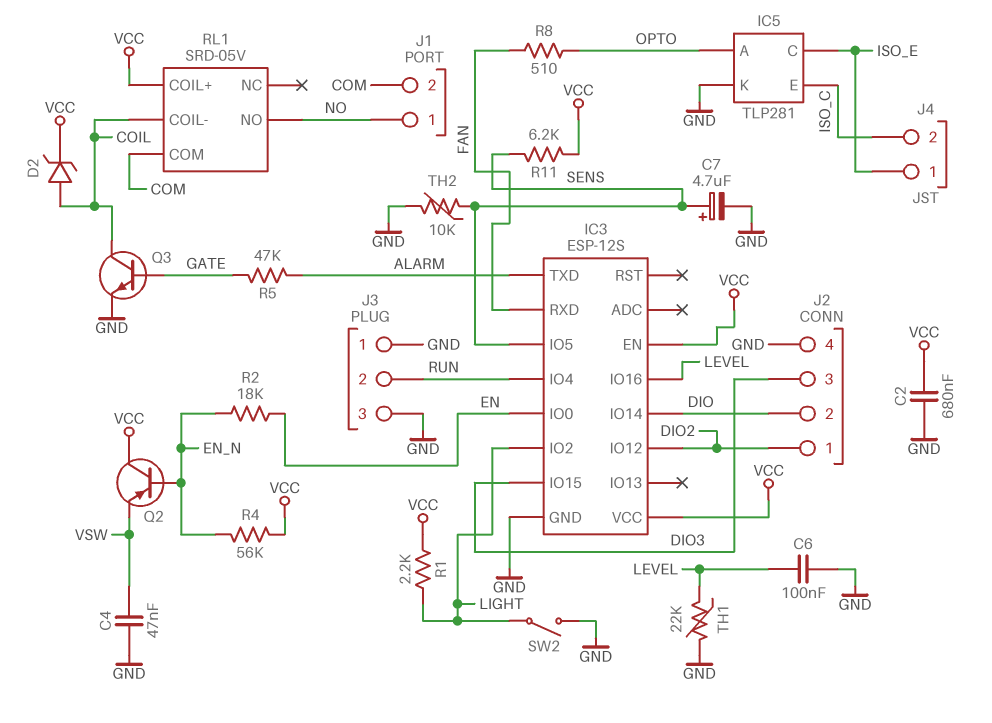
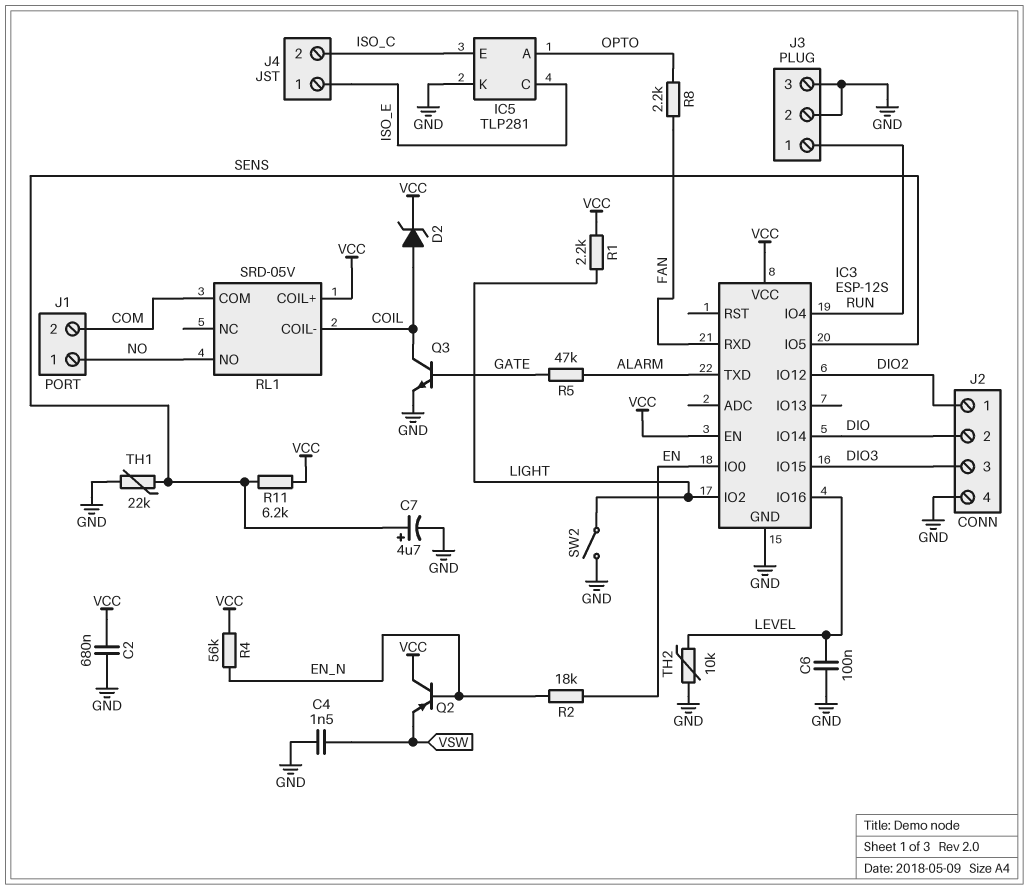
C4: 47nF (GND, VSW) -> 1.5nF (GND, VSW)
J3 pin 1: GND -> RUN
J3 pin 2: RUN -> GND
R8: 510 (FAN, OPTO) -> 2.2k (FAN, OPTO)
TH1: 22k (GND, LEVEL) -> 22k (GND, SENS)
TH2: 10k (GND, SENS) -> 10k (GND, LEVEL)

